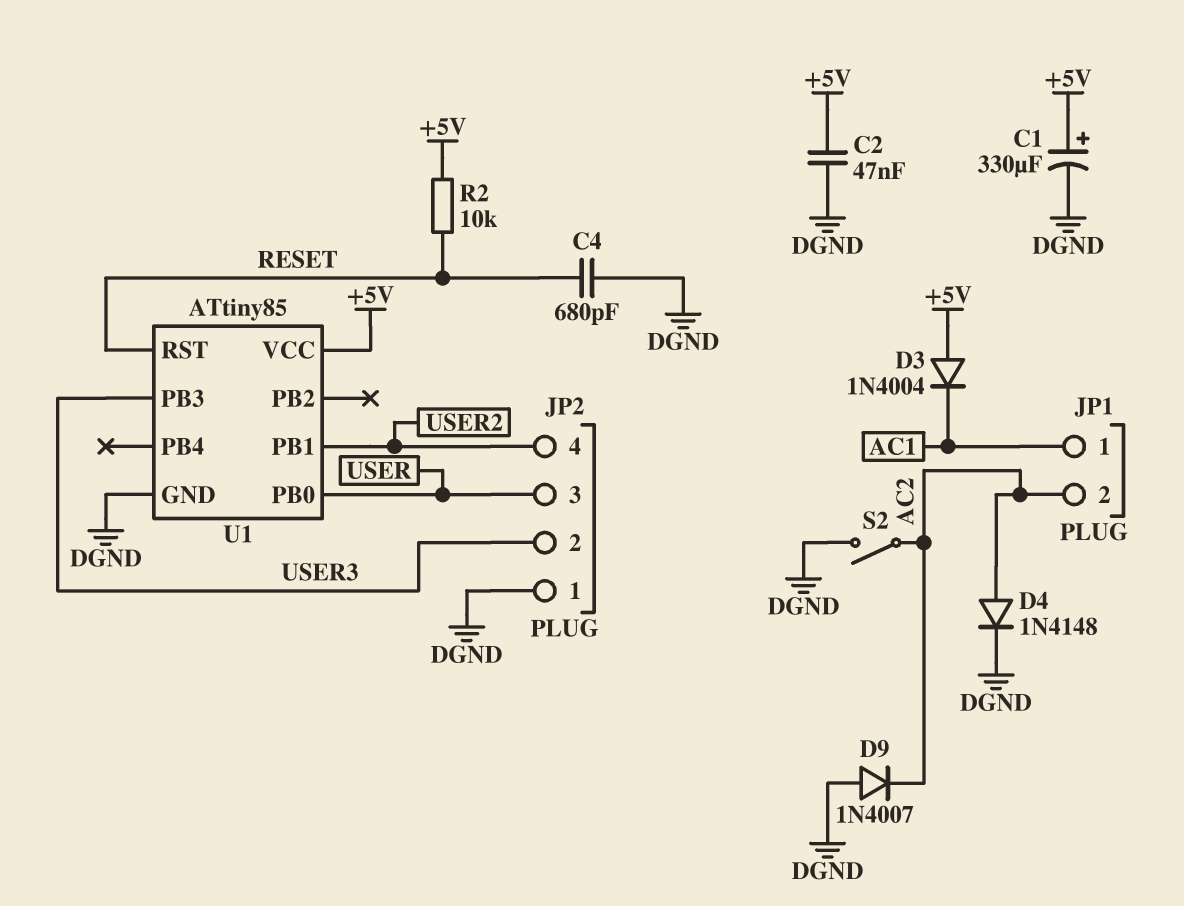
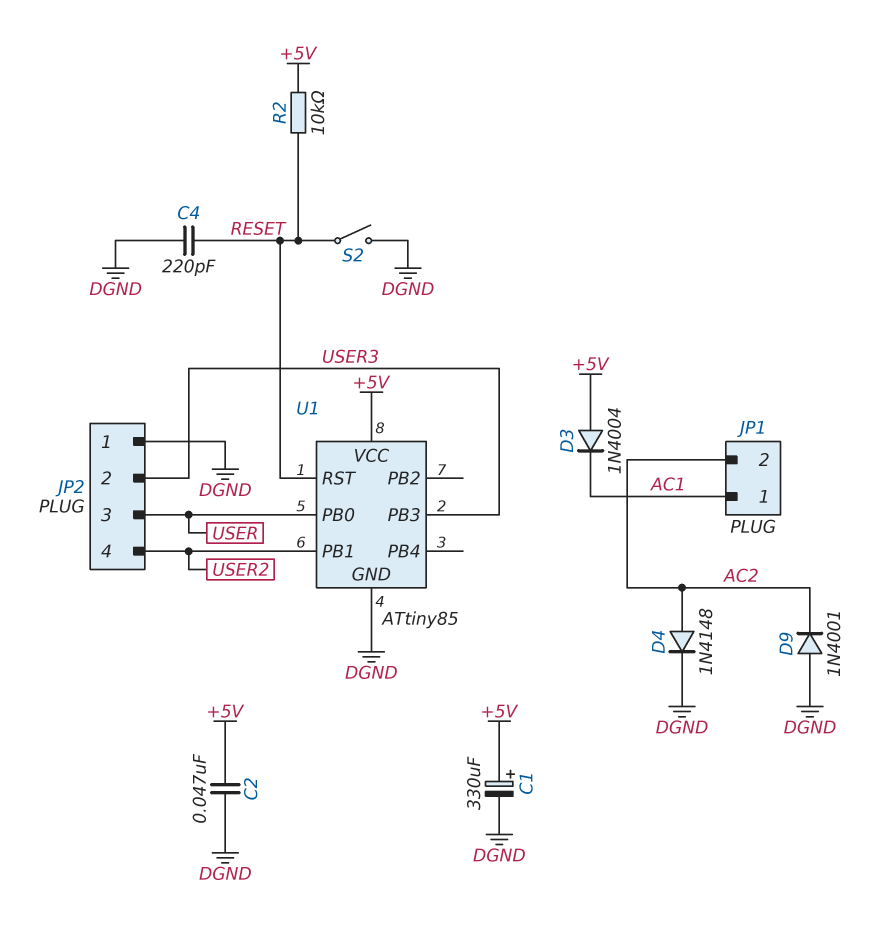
C4: 680pF (DGND, RESET) -> 220pF (DGND, RESET)
D9: diode 1N4007 (A DGND, K AC2) -> diode 1N4001 (A DGND, K AC2)
S2: switch (AC2, DGND) -> switch (DGND, RESET)

